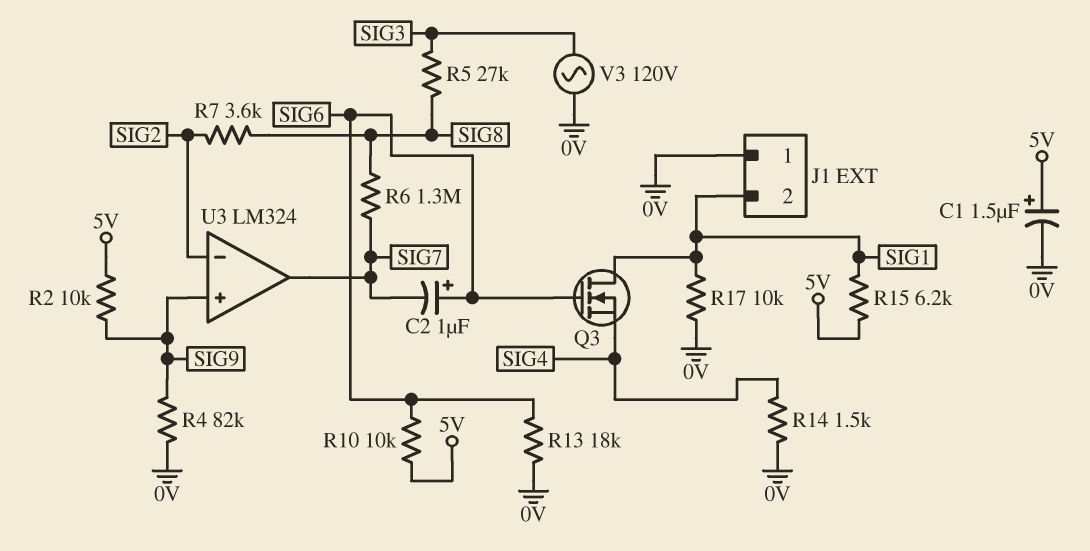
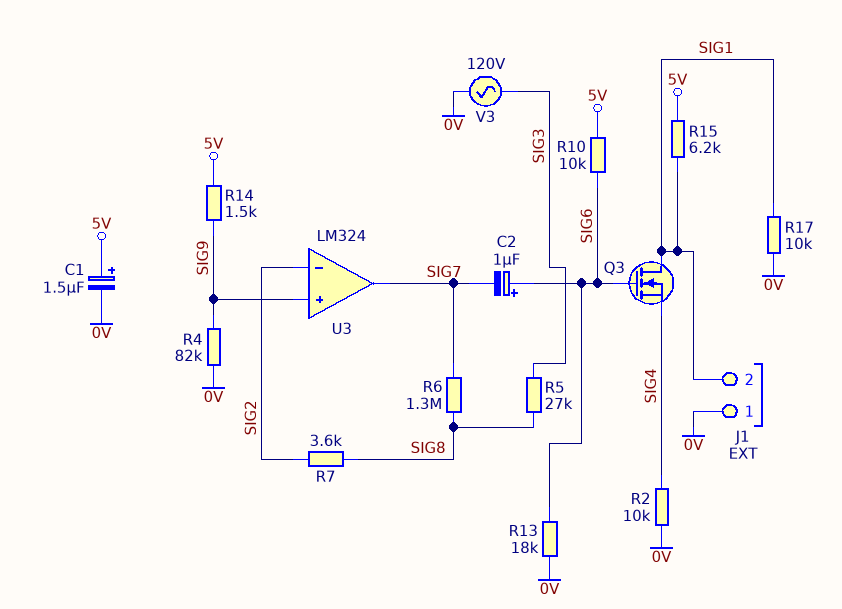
R2: 10k (5V, SIG9) -> 10k (0V, SIG4)
R14: 1.5k (0V, SIG4) -> 1.5k (5V, SIG9)

